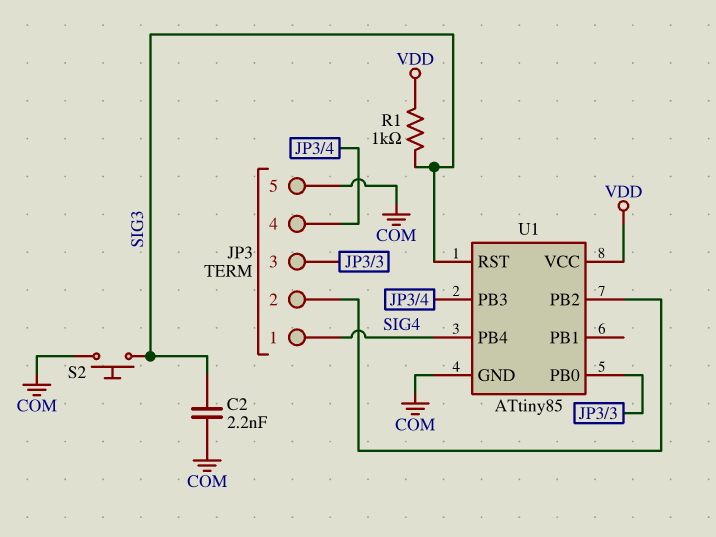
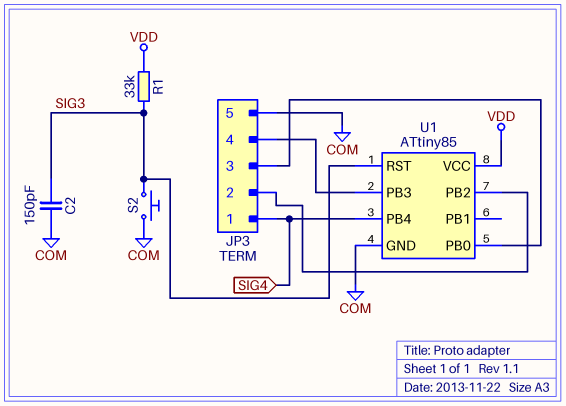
C2: 2.2nF (COM, SIG3) -> 150pF (COM, SIG3)
R1: 1k (SIG3, VDD) -> 33k (SIG3, VDD)

